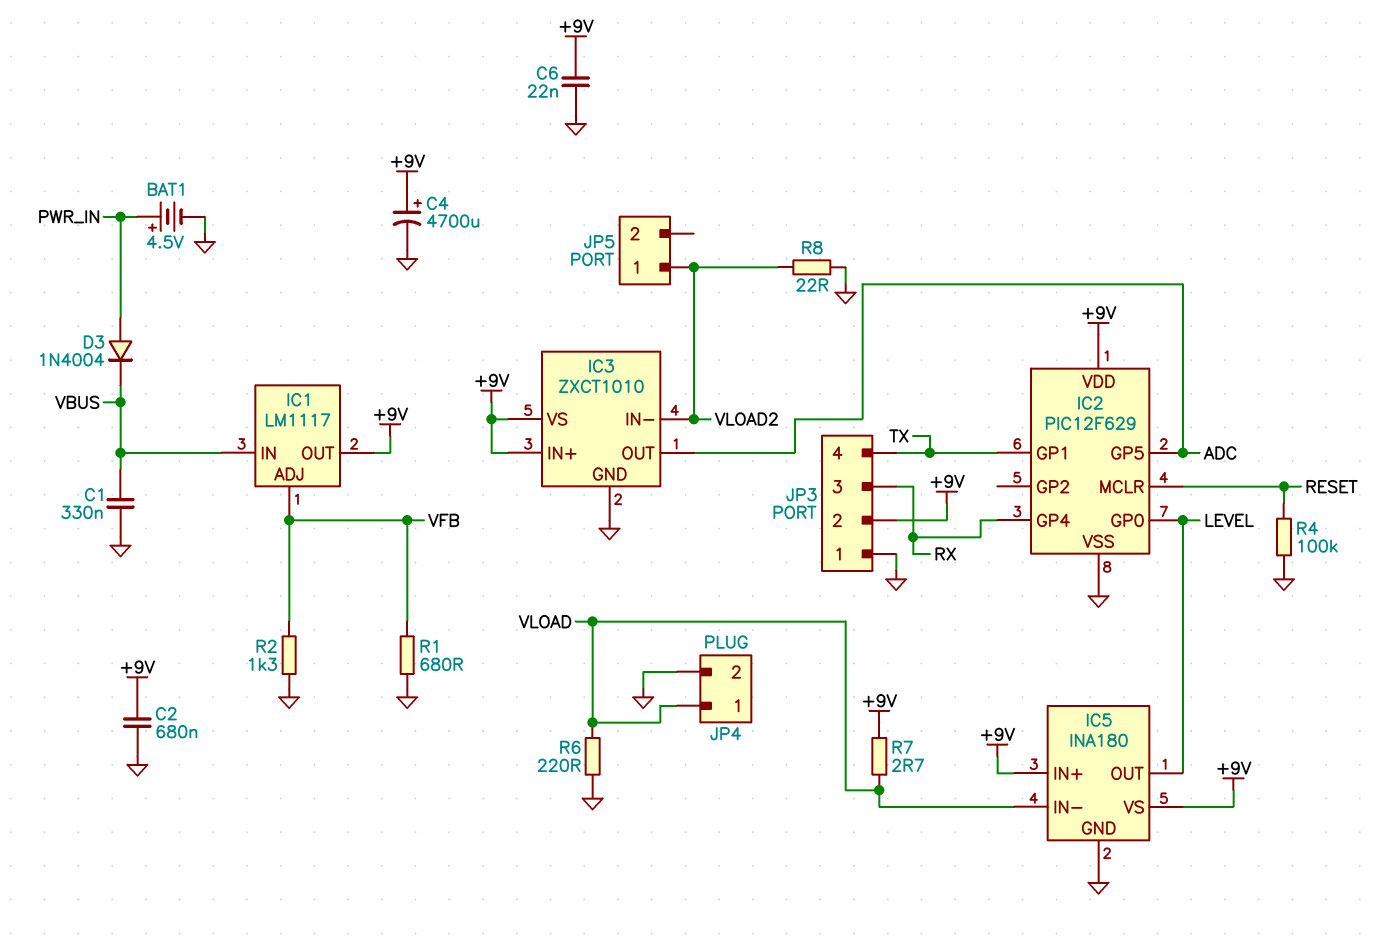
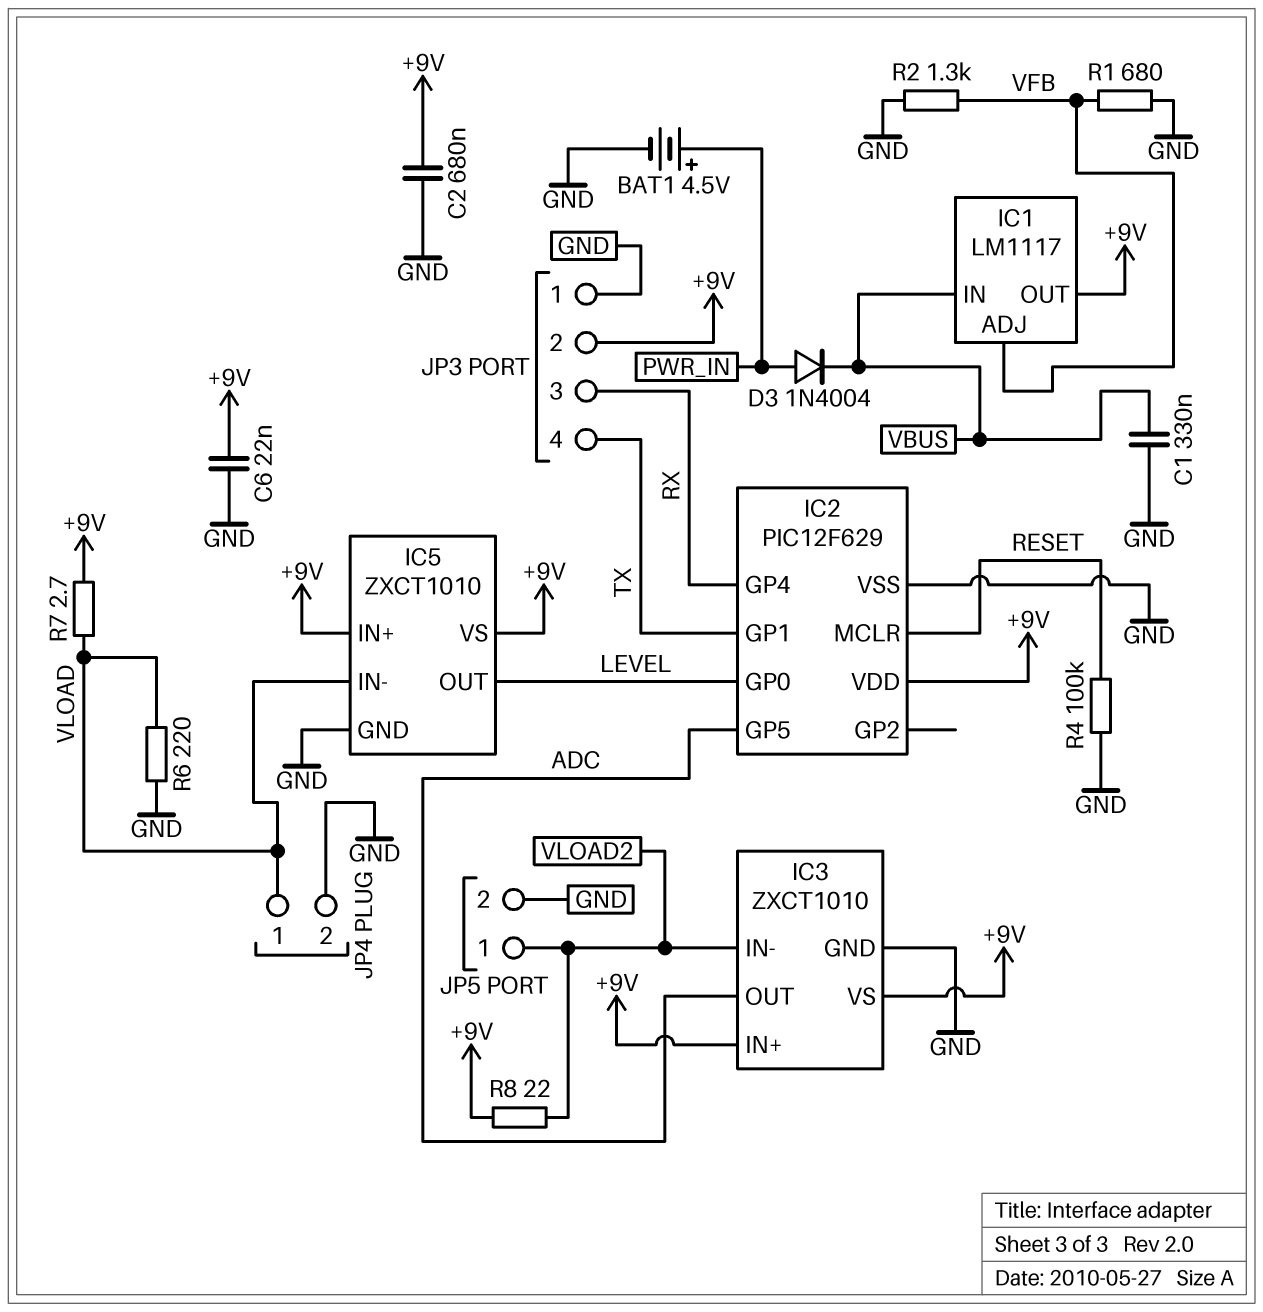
C4: 4700uF (plus +9V, minus GND) -> none
IC5: INA180 -> ZXCT1010
JP5 pin 2: none -> GND
R8: 22 (GND, VLOAD2) -> 22 (+9V, VLOAD2)

